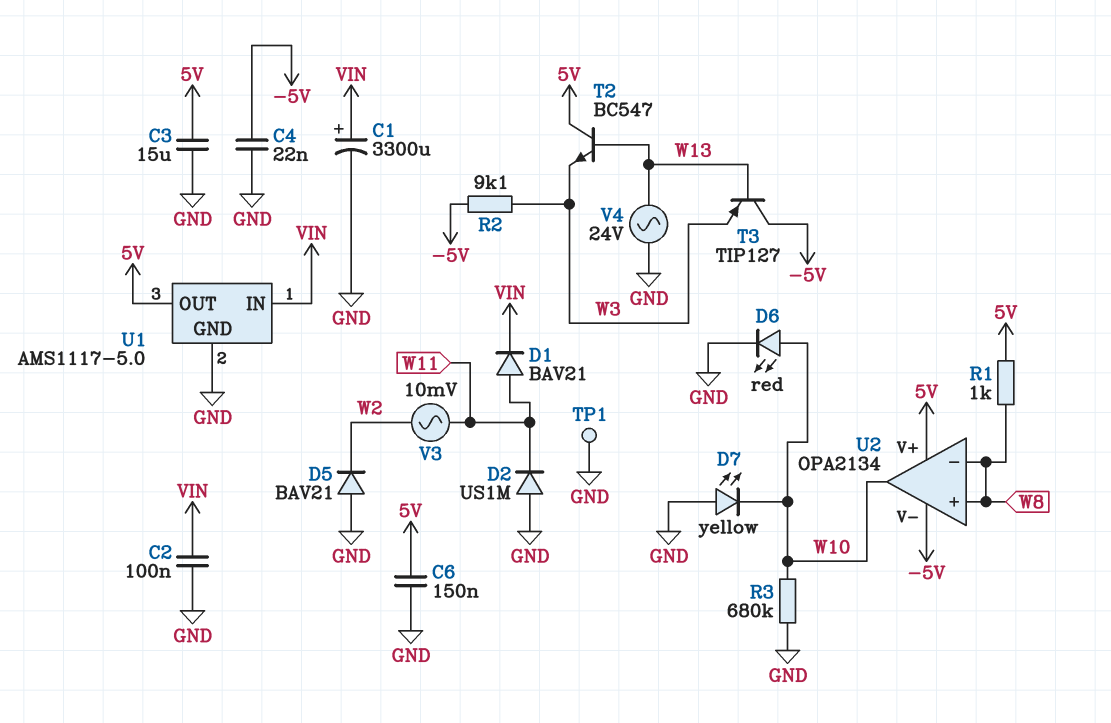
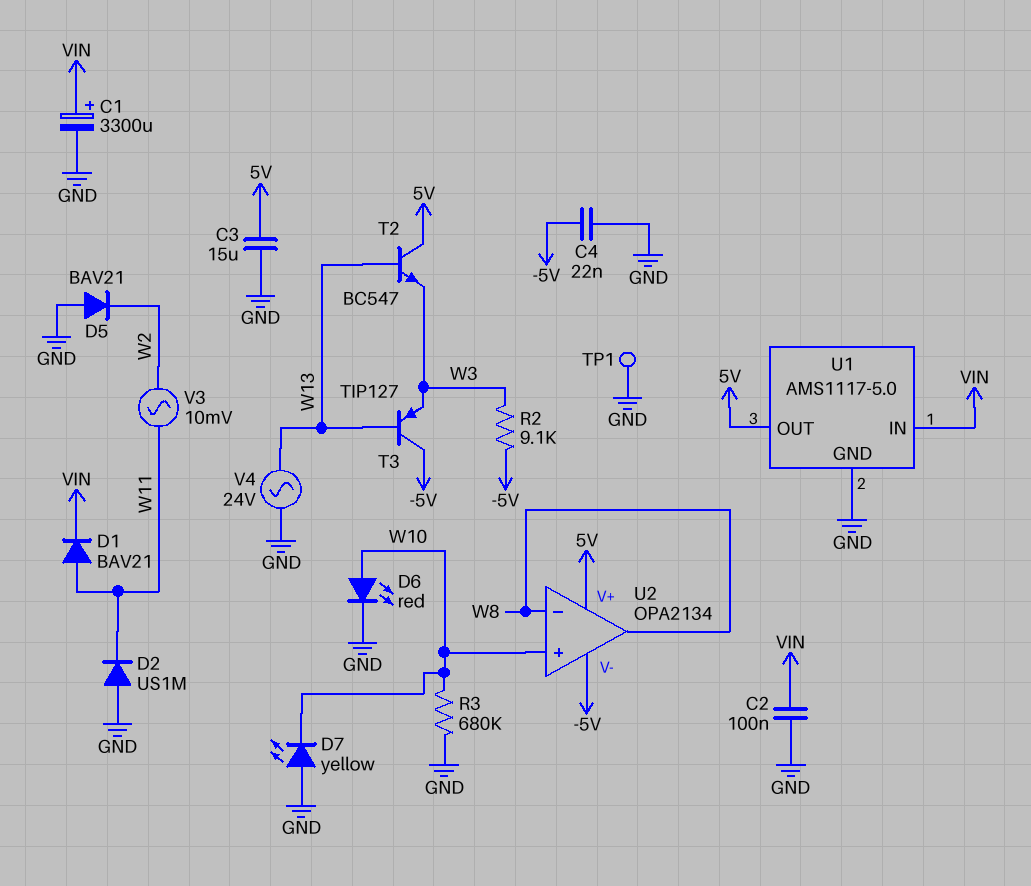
C6: 150nF (5V, GND) -> none
R1: 1k (5V, W8) -> none
U2 pin in+: W8 -> W10
U2 pin out: W10 -> W8

